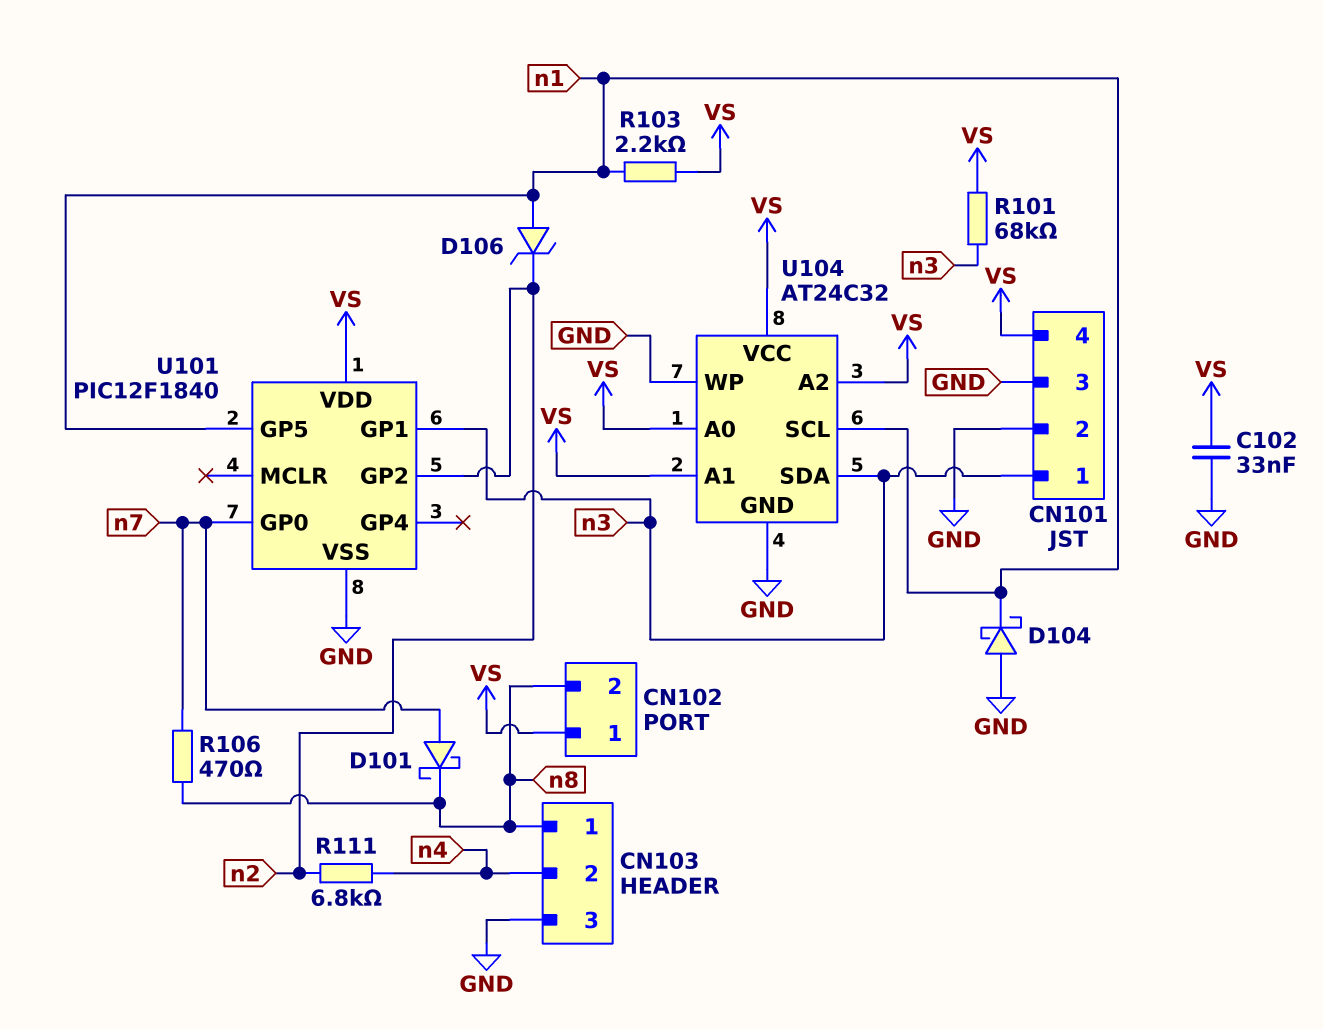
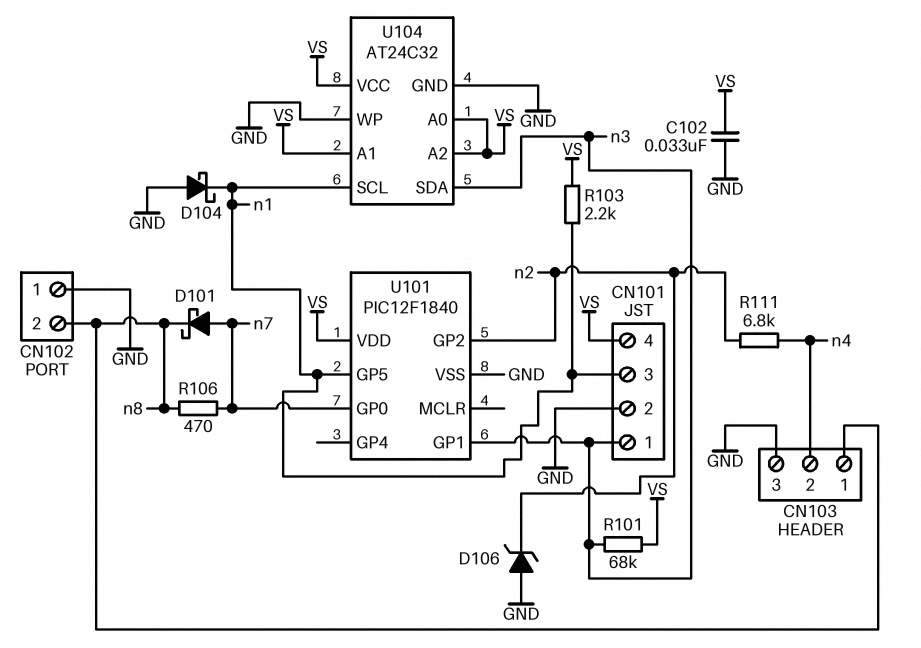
CN101 pin 3: GND -> n1
CN102 pin 1: VS -> GND
D106: zener (A n1, K n2) -> zener (A GND, K n2)

